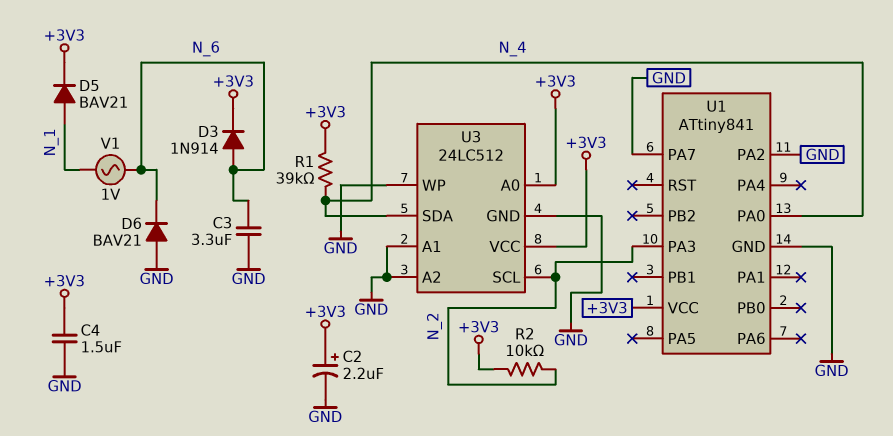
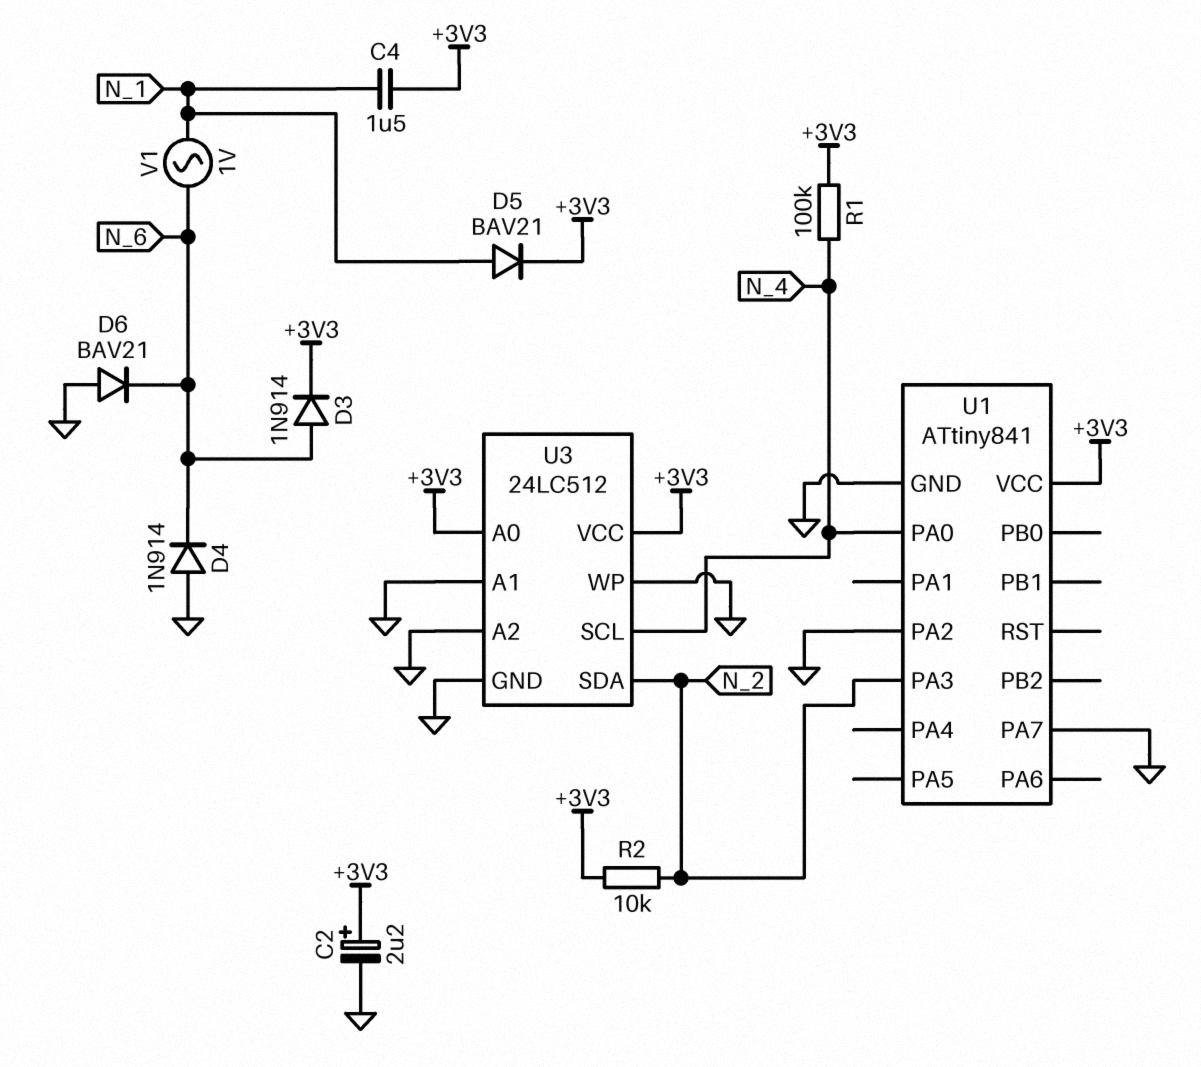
C3: 3.3uF (GND, N_6) -> none
C4: 1.5uF (+3V3, GND) -> 1.5uF (+3V3, N_1)
D4: none -> diode 1N914 (A GND, K N_6)
R1: 39k (+3V3, N_4) -> 100k (+3V3, N_4)
U3 pin SCL: N_2 -> N_4
U3 pin SDA: N_4 -> N_2

